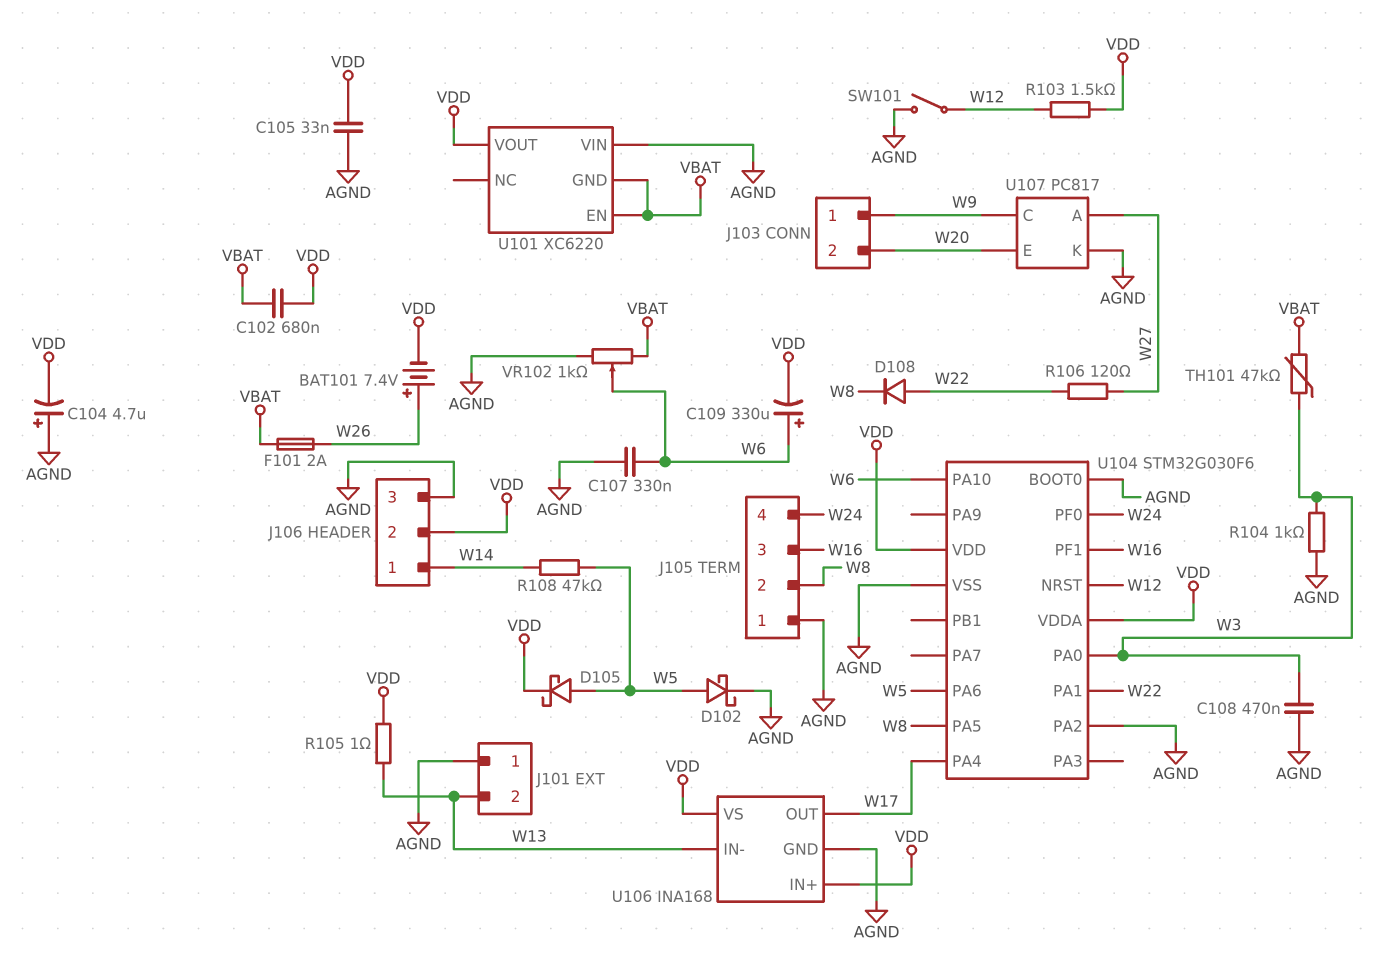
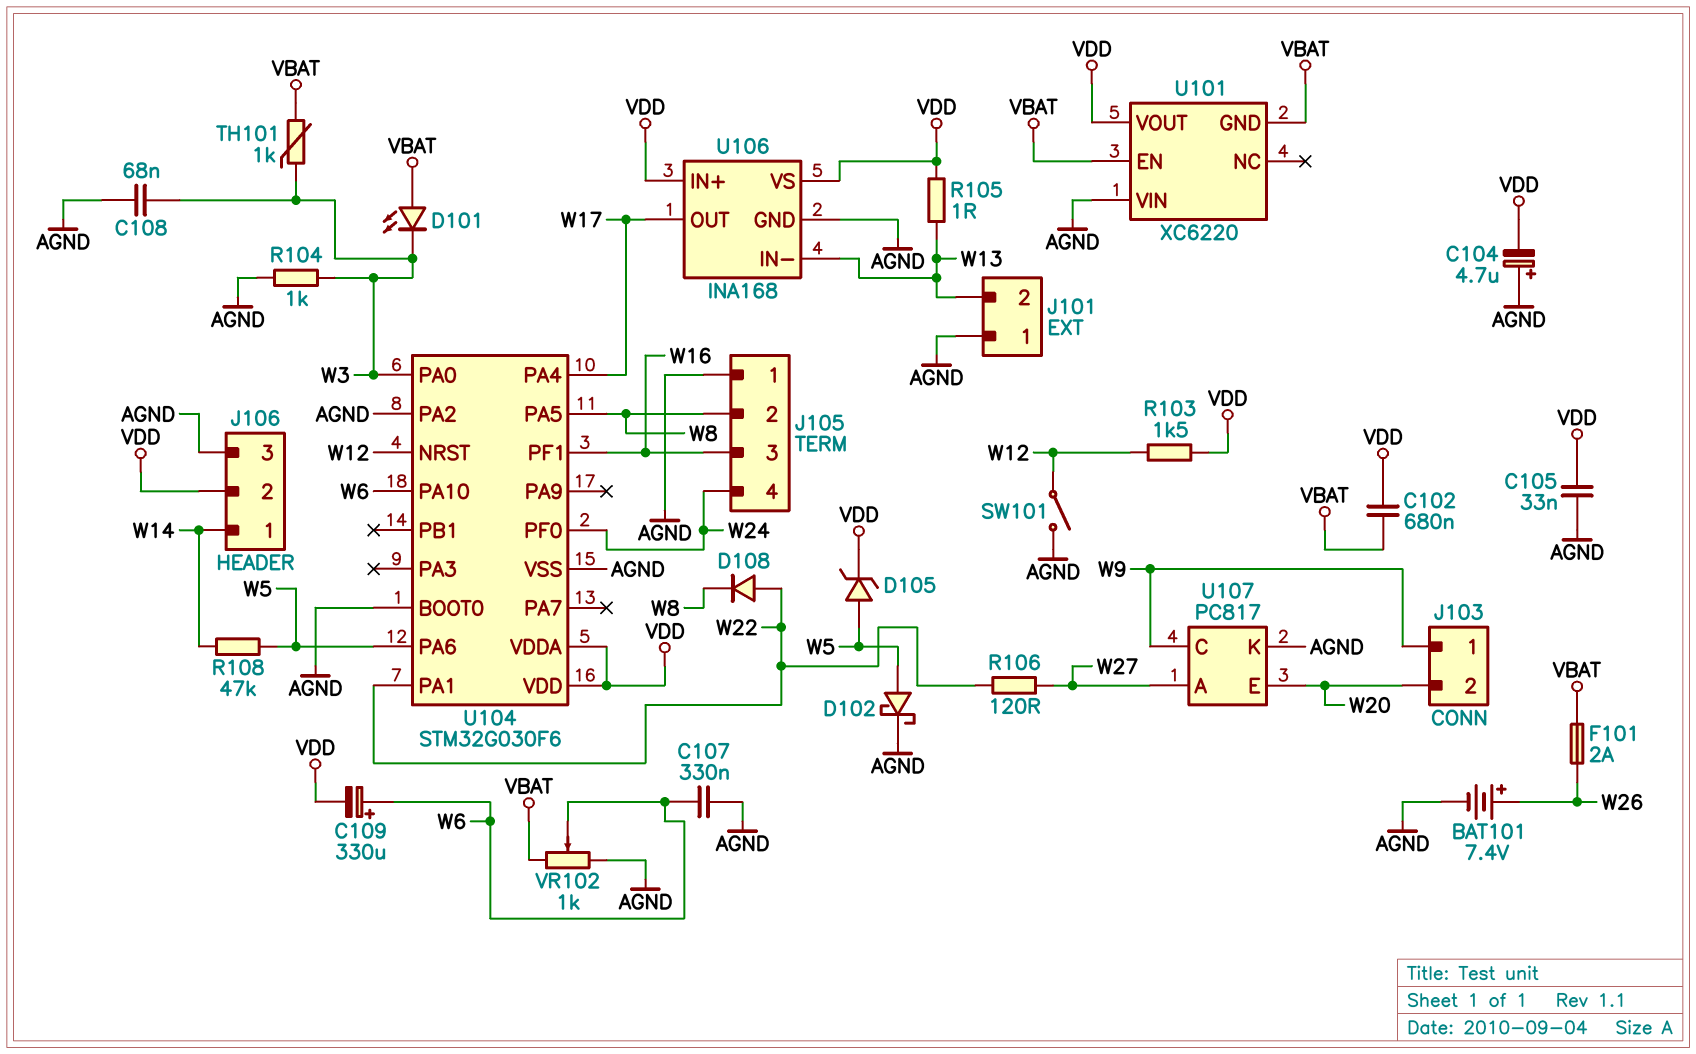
BAT101: 7.4V (plus W26, minus VDD) -> 7.4V (plus W26, minus AGND)
C108: 470nF (AGND, W3) -> 68nF (AGND, W3)
D101: none -> LED (A VBAT, K W3)
D105: schottky (A W5, K VDD) -> zener (A W5, K VDD)
TH101: 47k (VBAT, W3) -> 1k (VBAT, W3)

